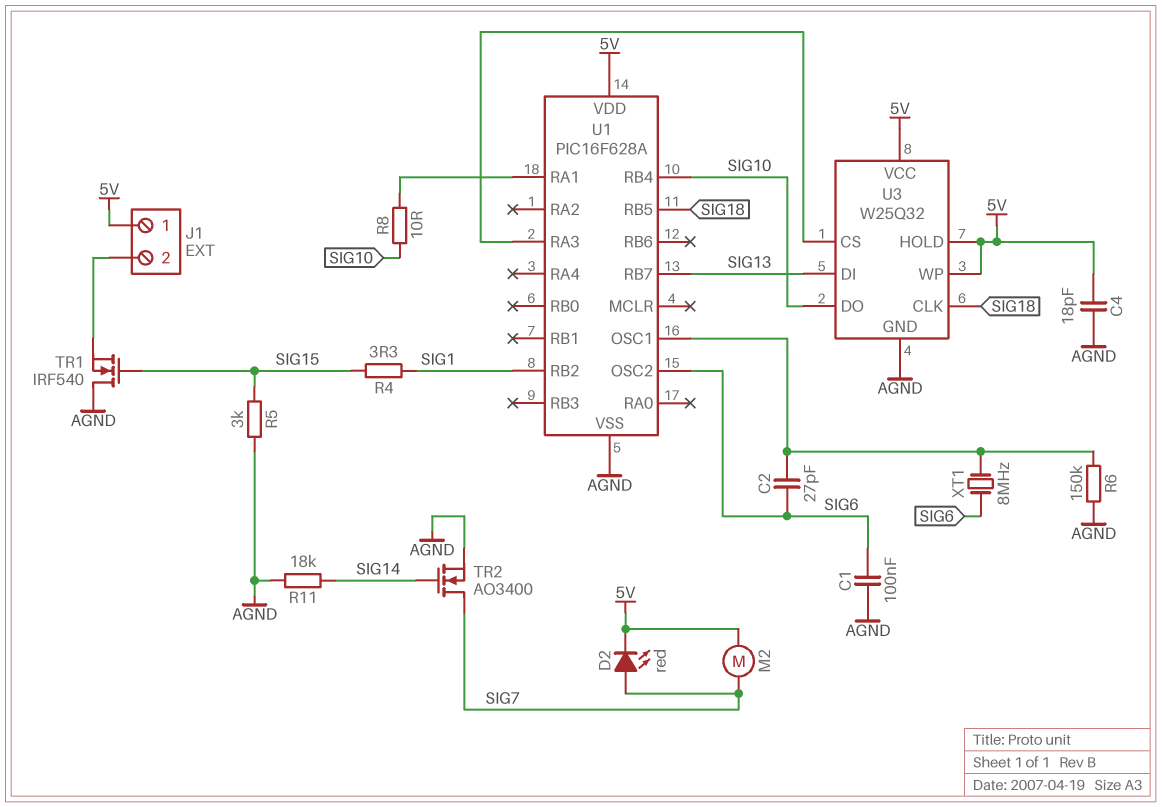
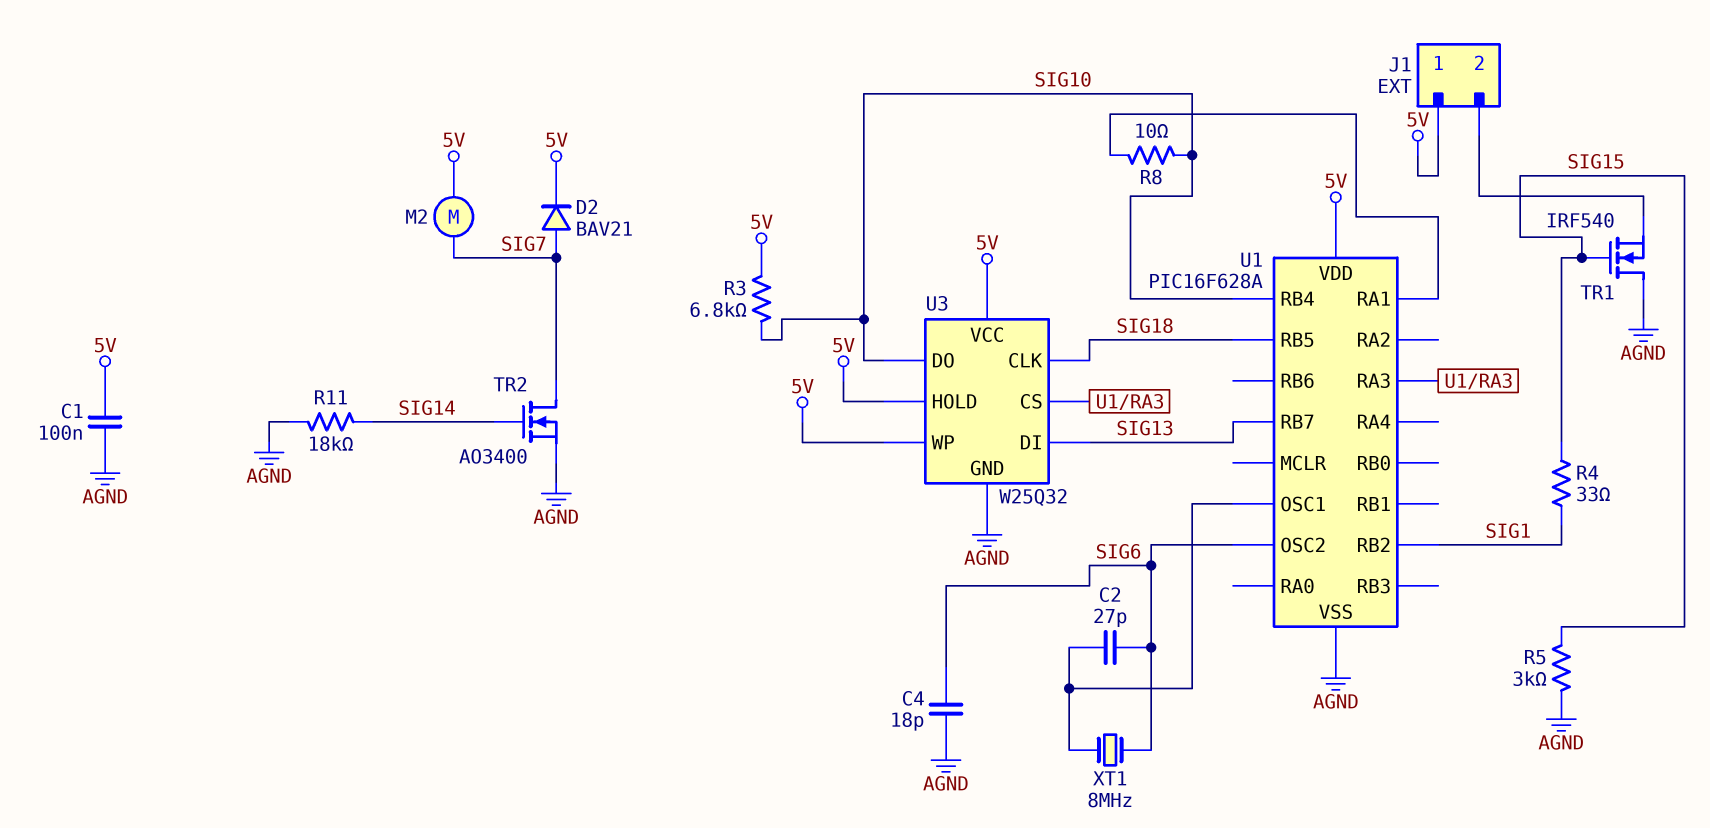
C1: 100nF (AGND, SIG6) -> 100nF (5V, AGND)
C4: 18pF (5V, AGND) -> 18pF (AGND, SIG6)
D2: LED red (A SIG7, K 5V) -> diode BAV21 (A SIG7, K 5V)
R3: none -> 6.8k (5V, SIG10)
R4: 3.3 (SIG1, SIG15) -> 33 (SIG1, SIG15)
R6: 150k (AGND, U1/OSC1) -> none

